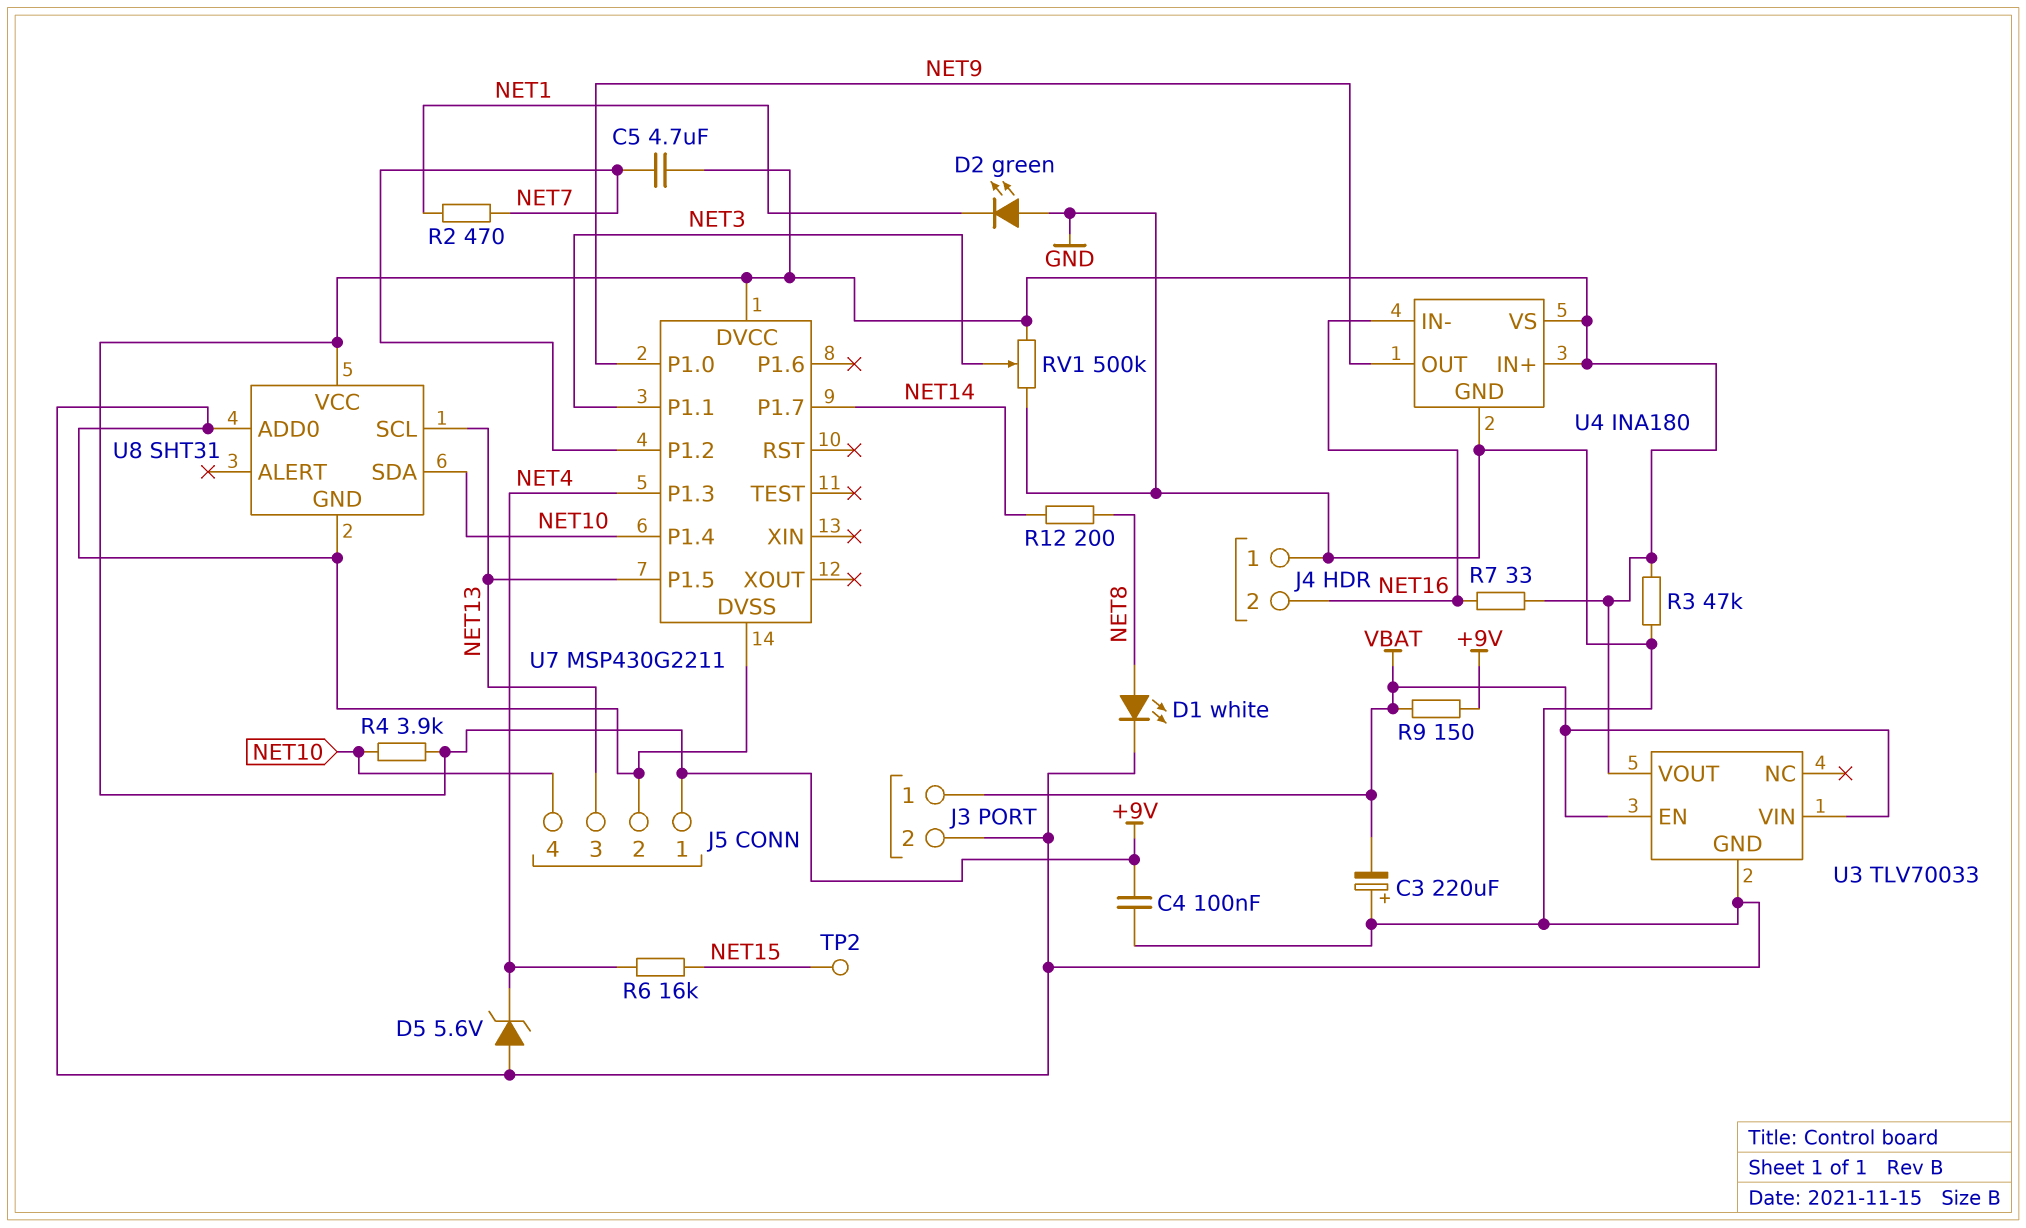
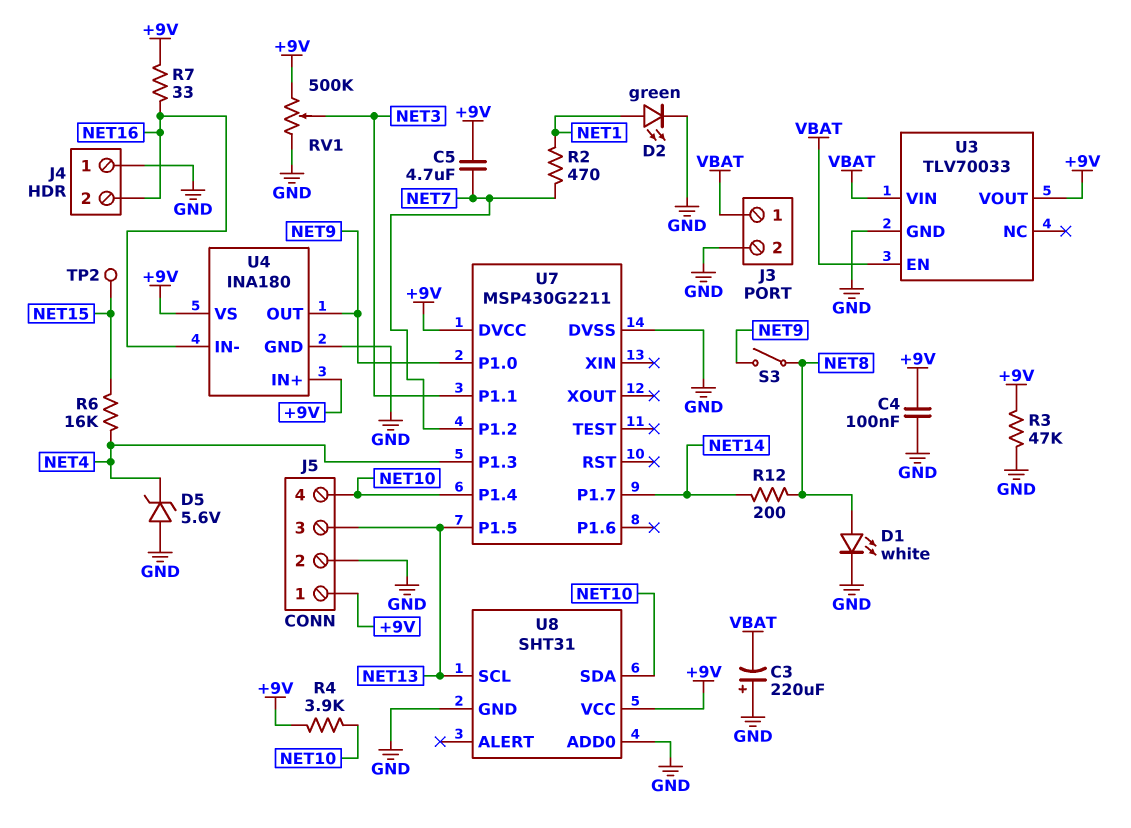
D2: LED green (A GND, K NET1) -> LED green (A NET1, K GND)
R9: 150 (+9V, VBAT) -> none
S3: none -> switch (NET8, NET9)

